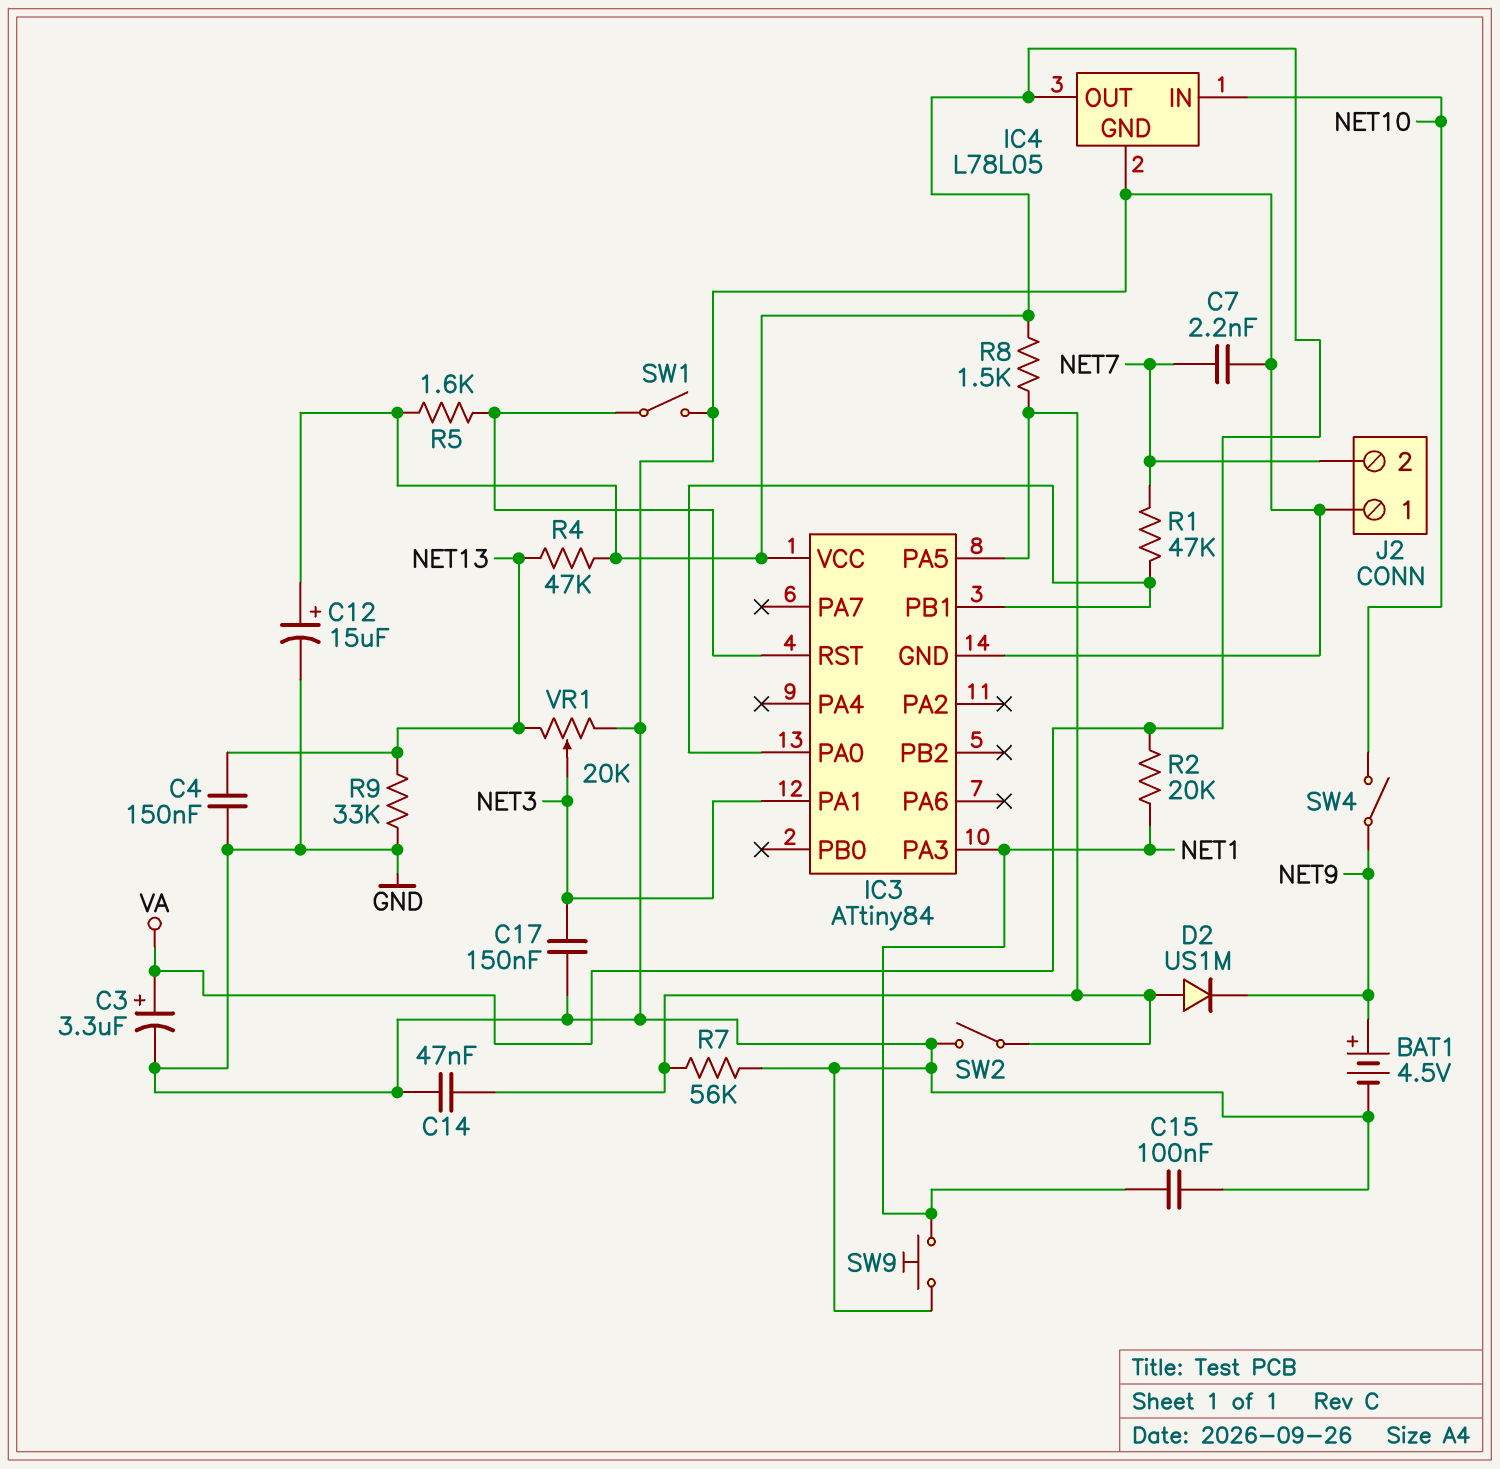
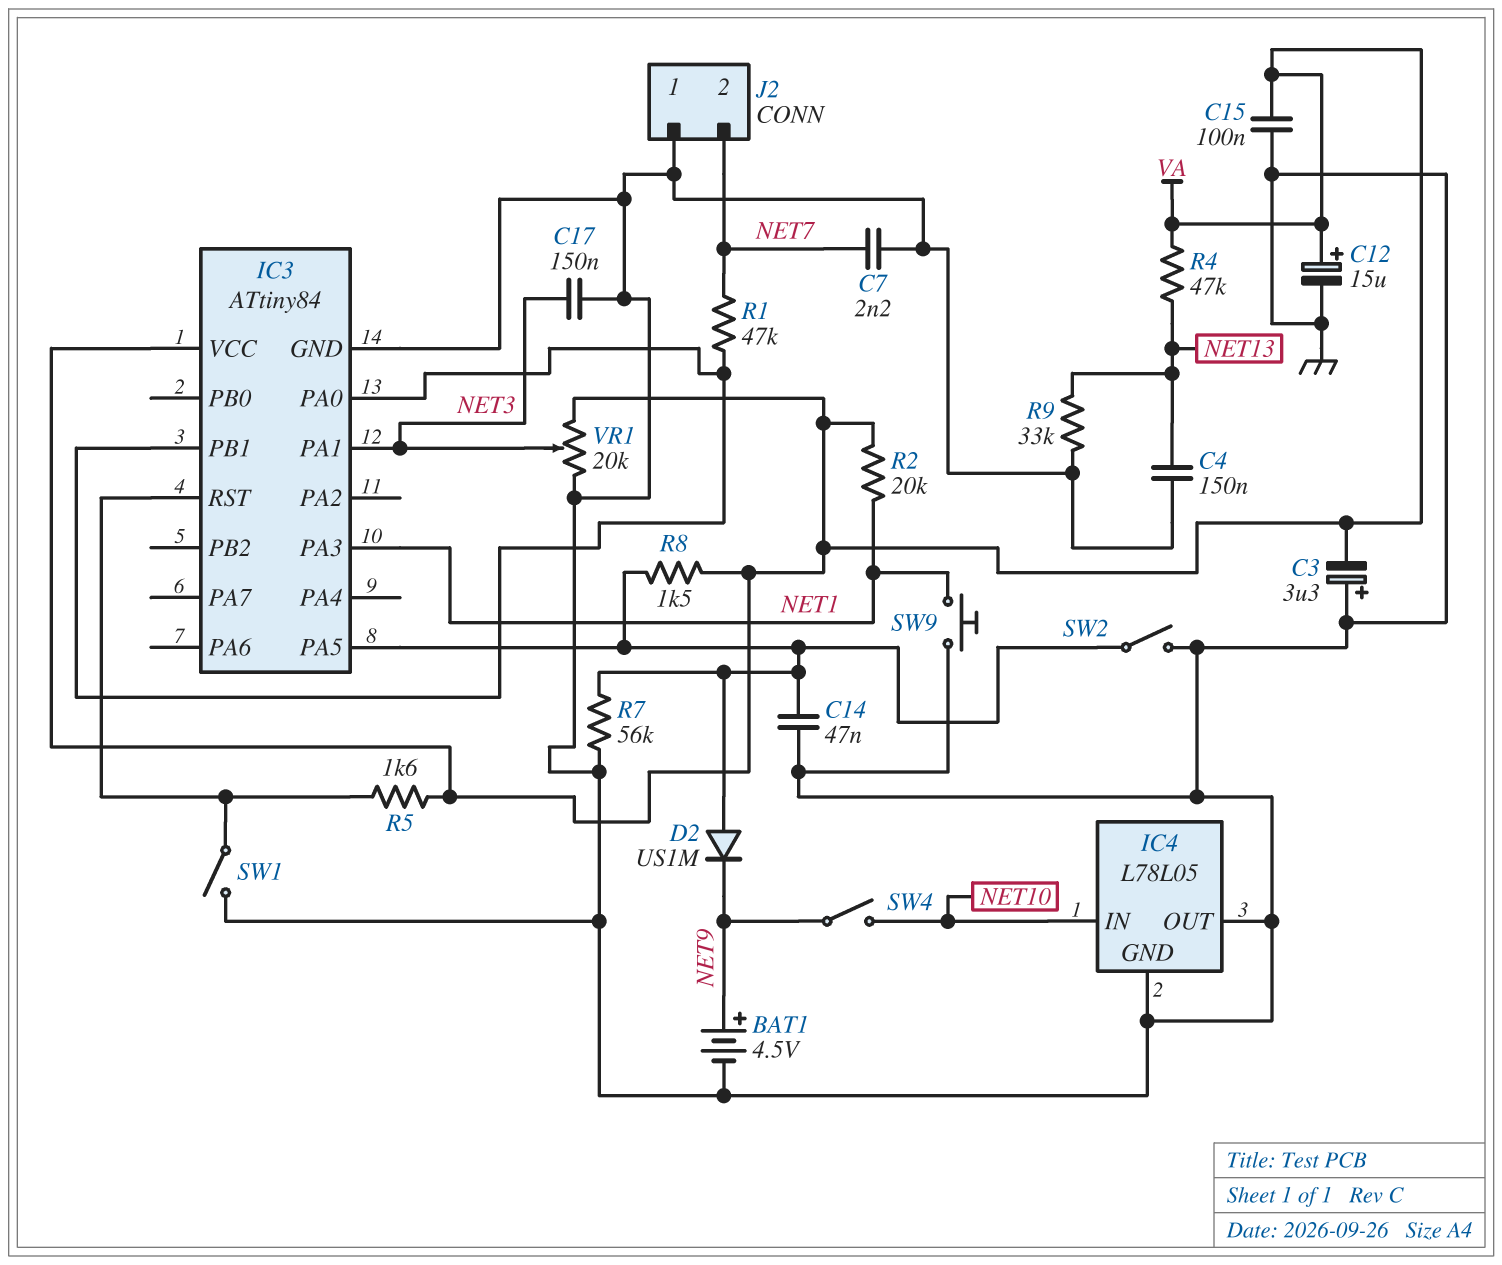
C3: 3.3uF (plus VA, minus GND) -> 3.3uF (plus GND, minus VA)
C15: 100nF (GND, NET1) -> 100nF (GND, VA)
IC4 pin OUT: VA -> GND
VR1: 20k (GND, NET13, wiper NET3) -> 20k (GND, VA, wiper NET3)

